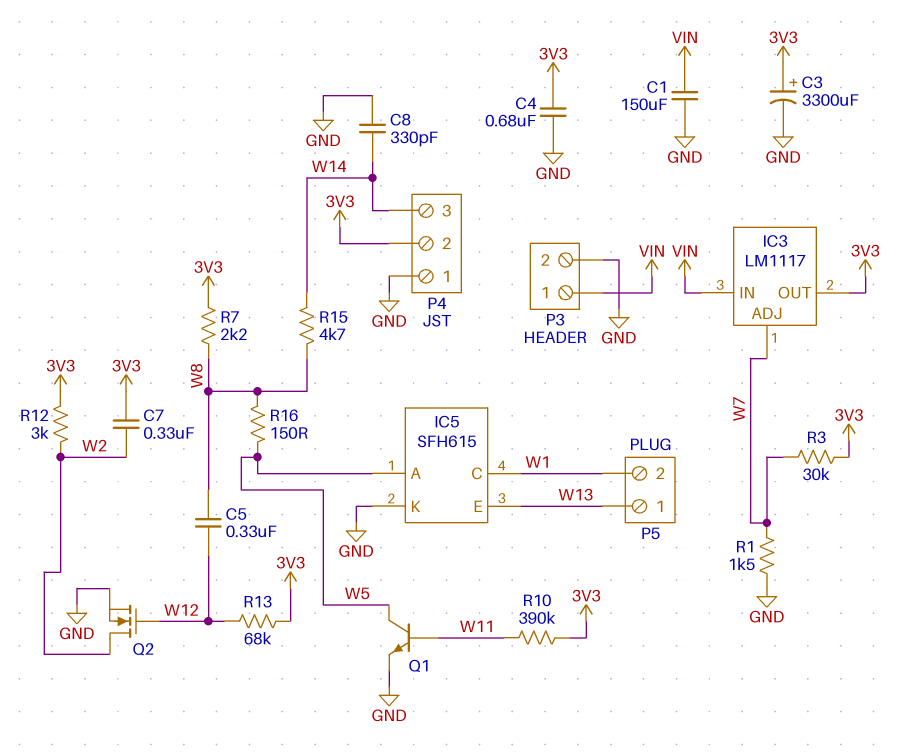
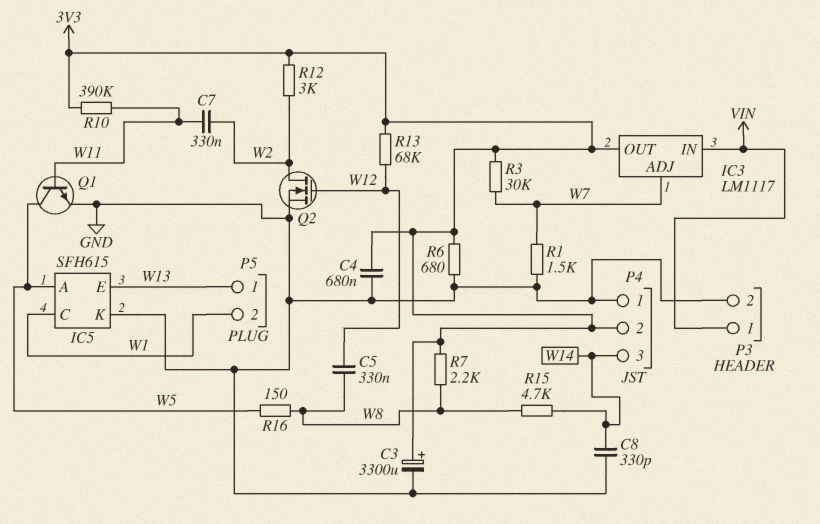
C1: 150uF (GND, VIN) -> none
C7: 330nF (3V3, W2) -> 330nF (W2, W11)
R6: none -> 680 (3V3, GND)

